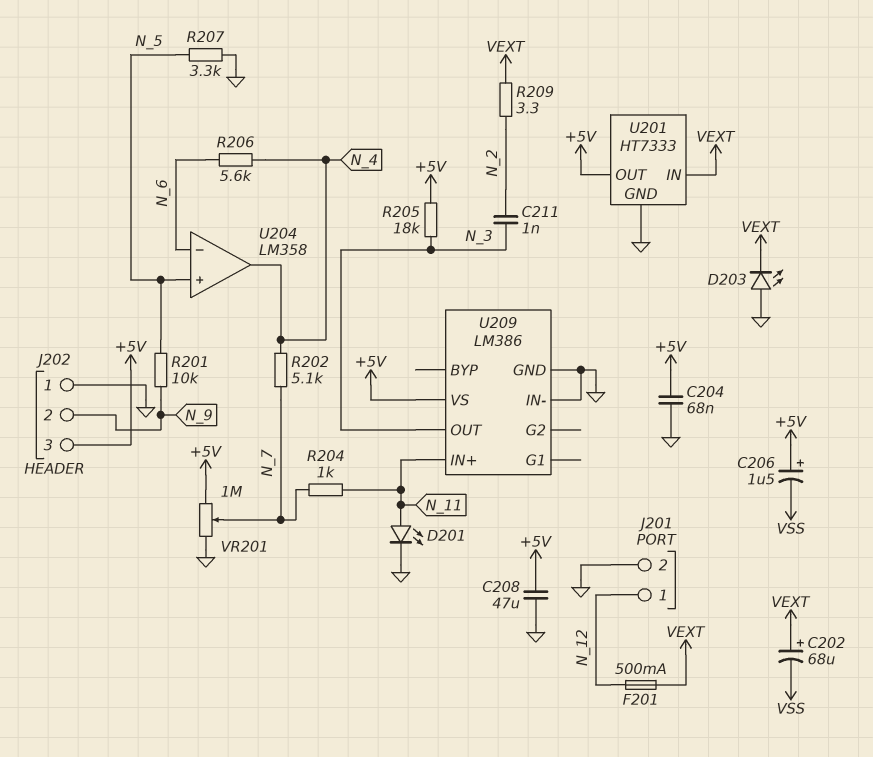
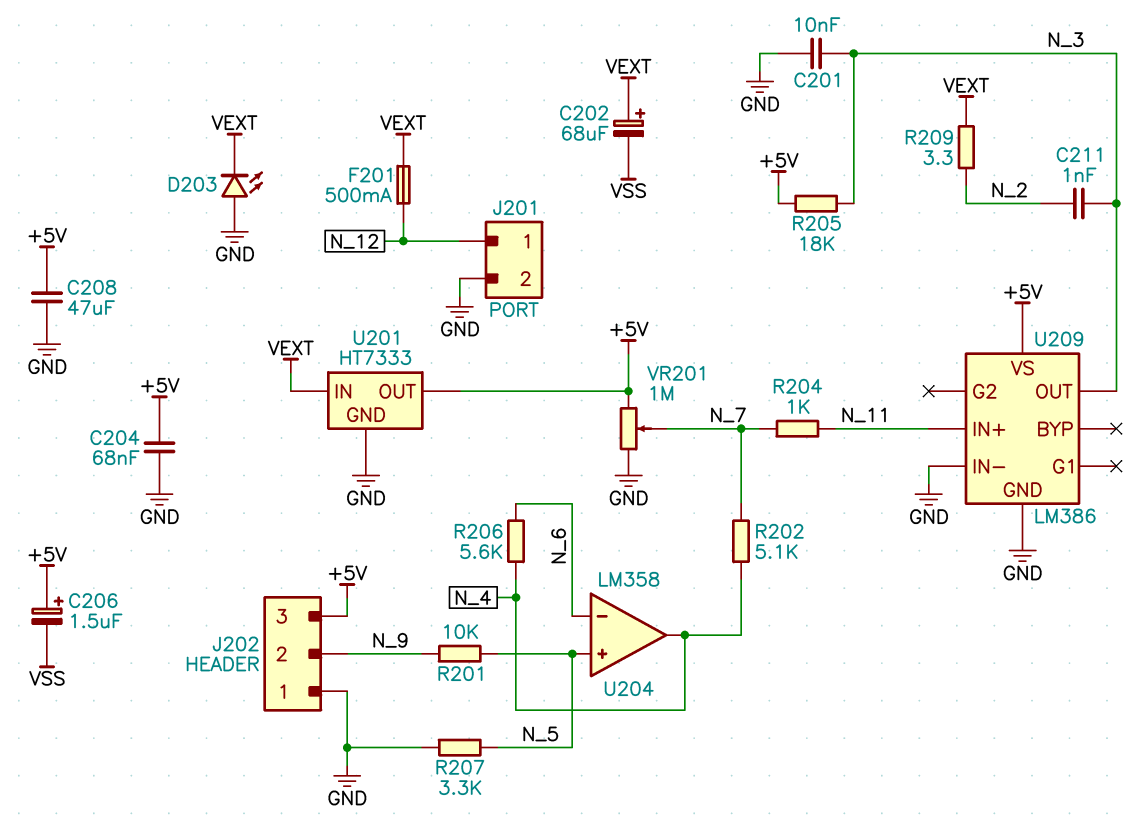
C201: none -> 10nF (GND, N_3)
D201: LED (A N_11, K GND) -> none

